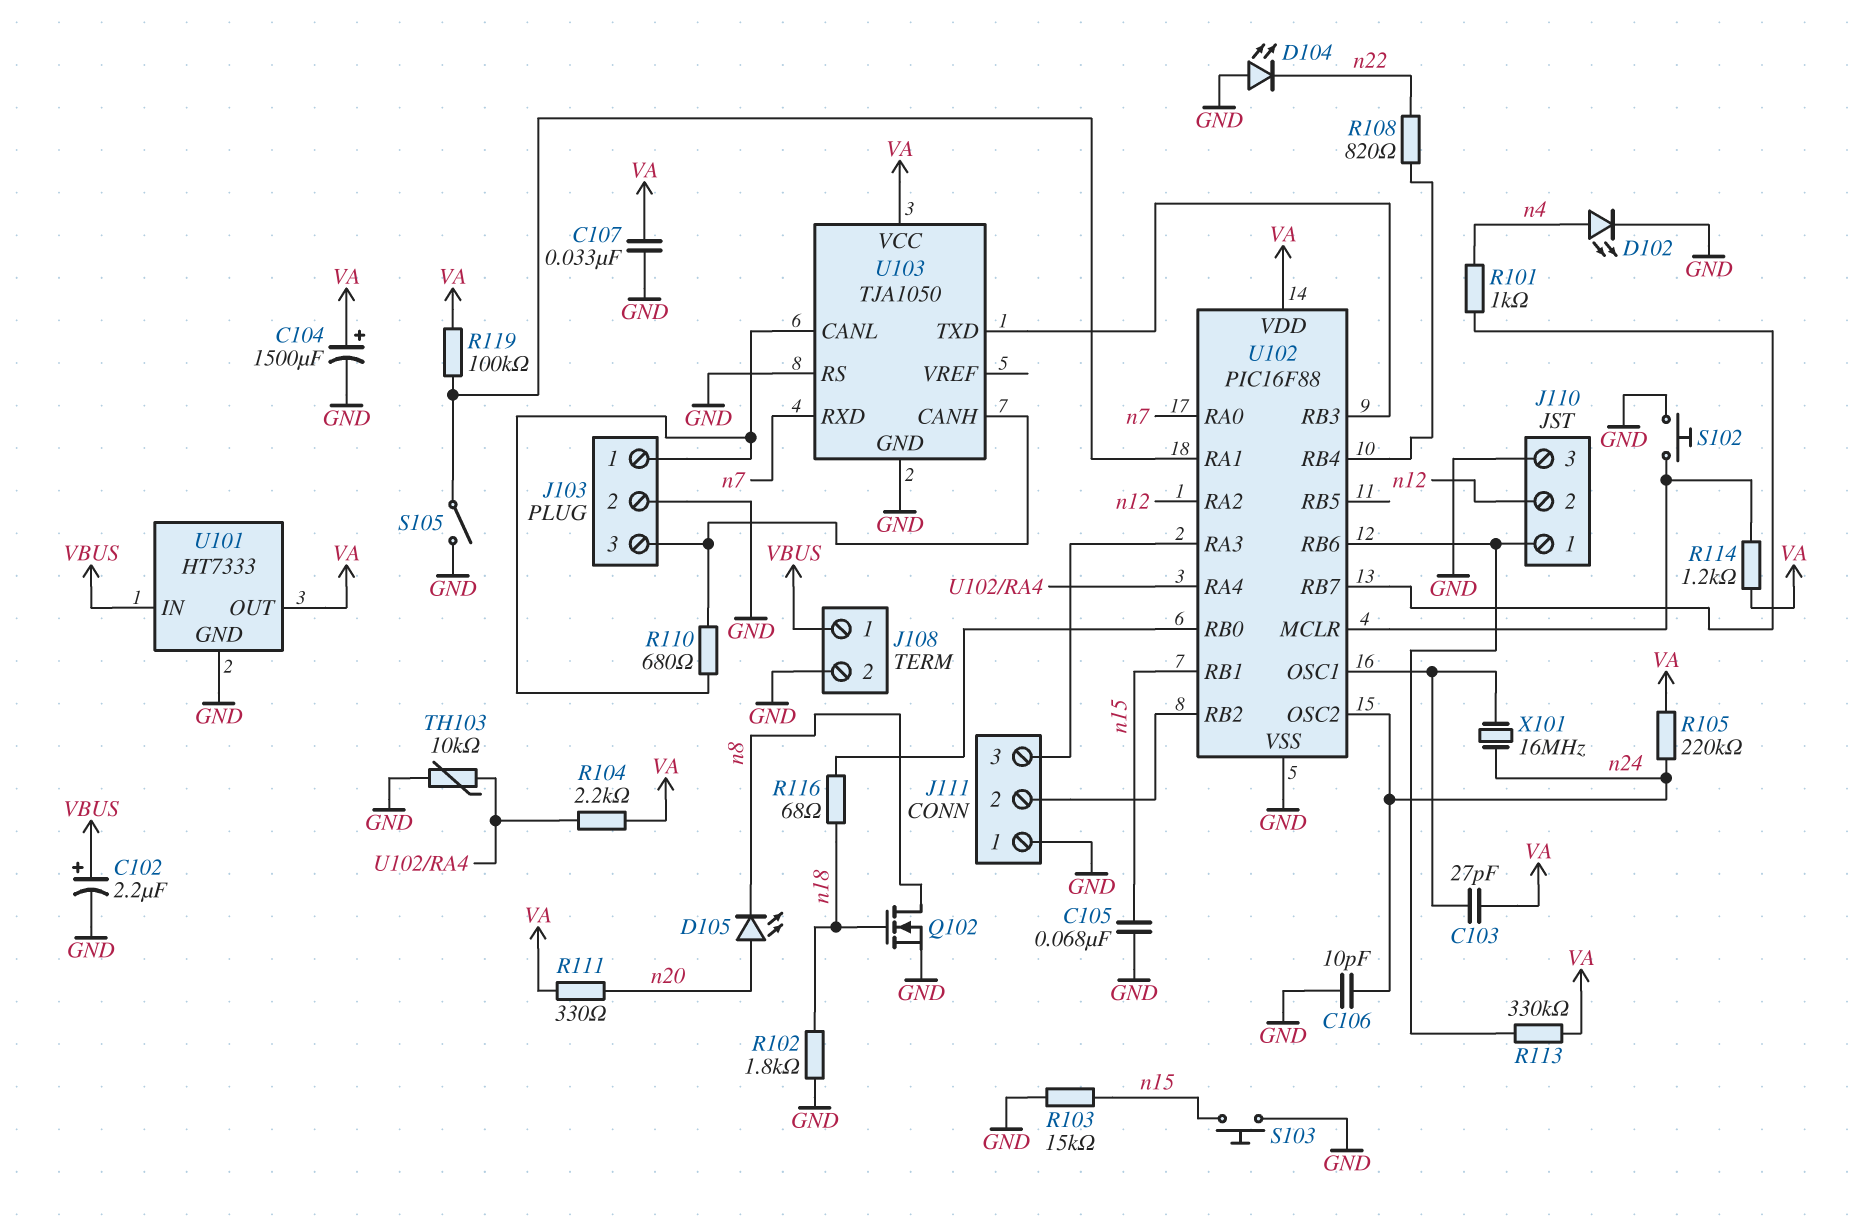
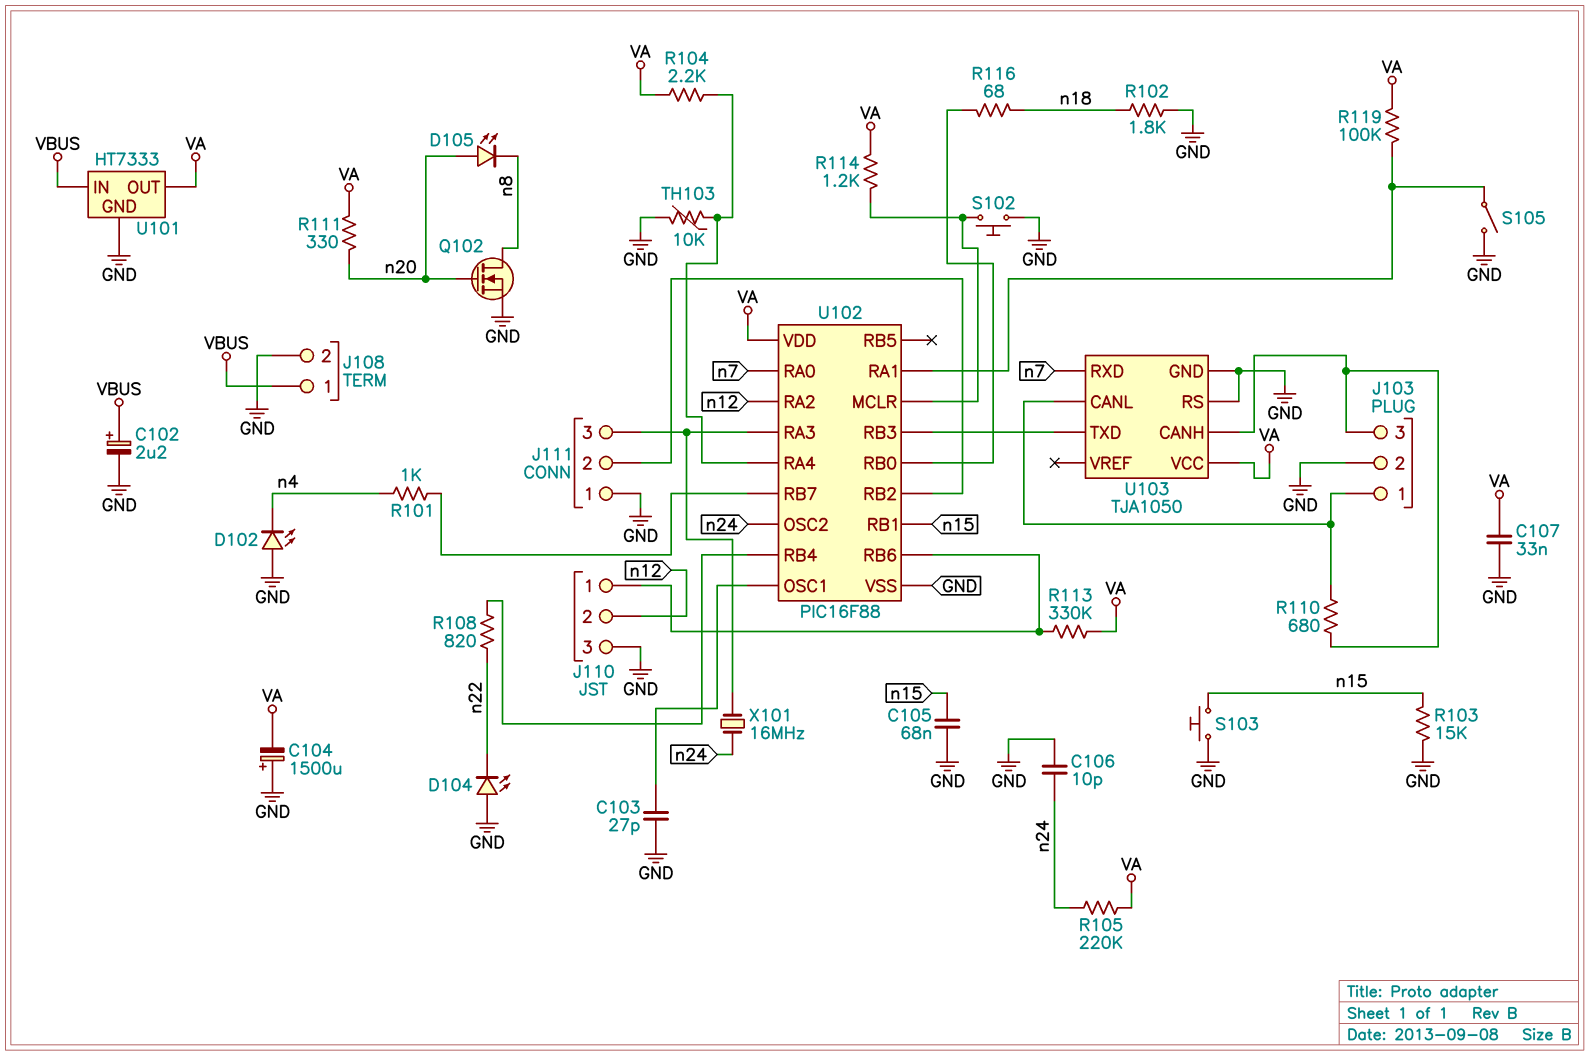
C103: 27pF (U102/OSC1, VA) -> 27pF (GND, U102/OSC1)
C104: 1500uF (plus VA, minus GND) -> 1500uF (plus GND, minus VA)
D102: LED (A n4, K GND) -> LED (A GND, K n4)
Q102: NMOS (G n18, D n8, S GND) -> NMOS (G n20, D n8, S GND)
X101: 16MHz (U102/OSC1, n24) -> 16MHz (J111/3, n24)

